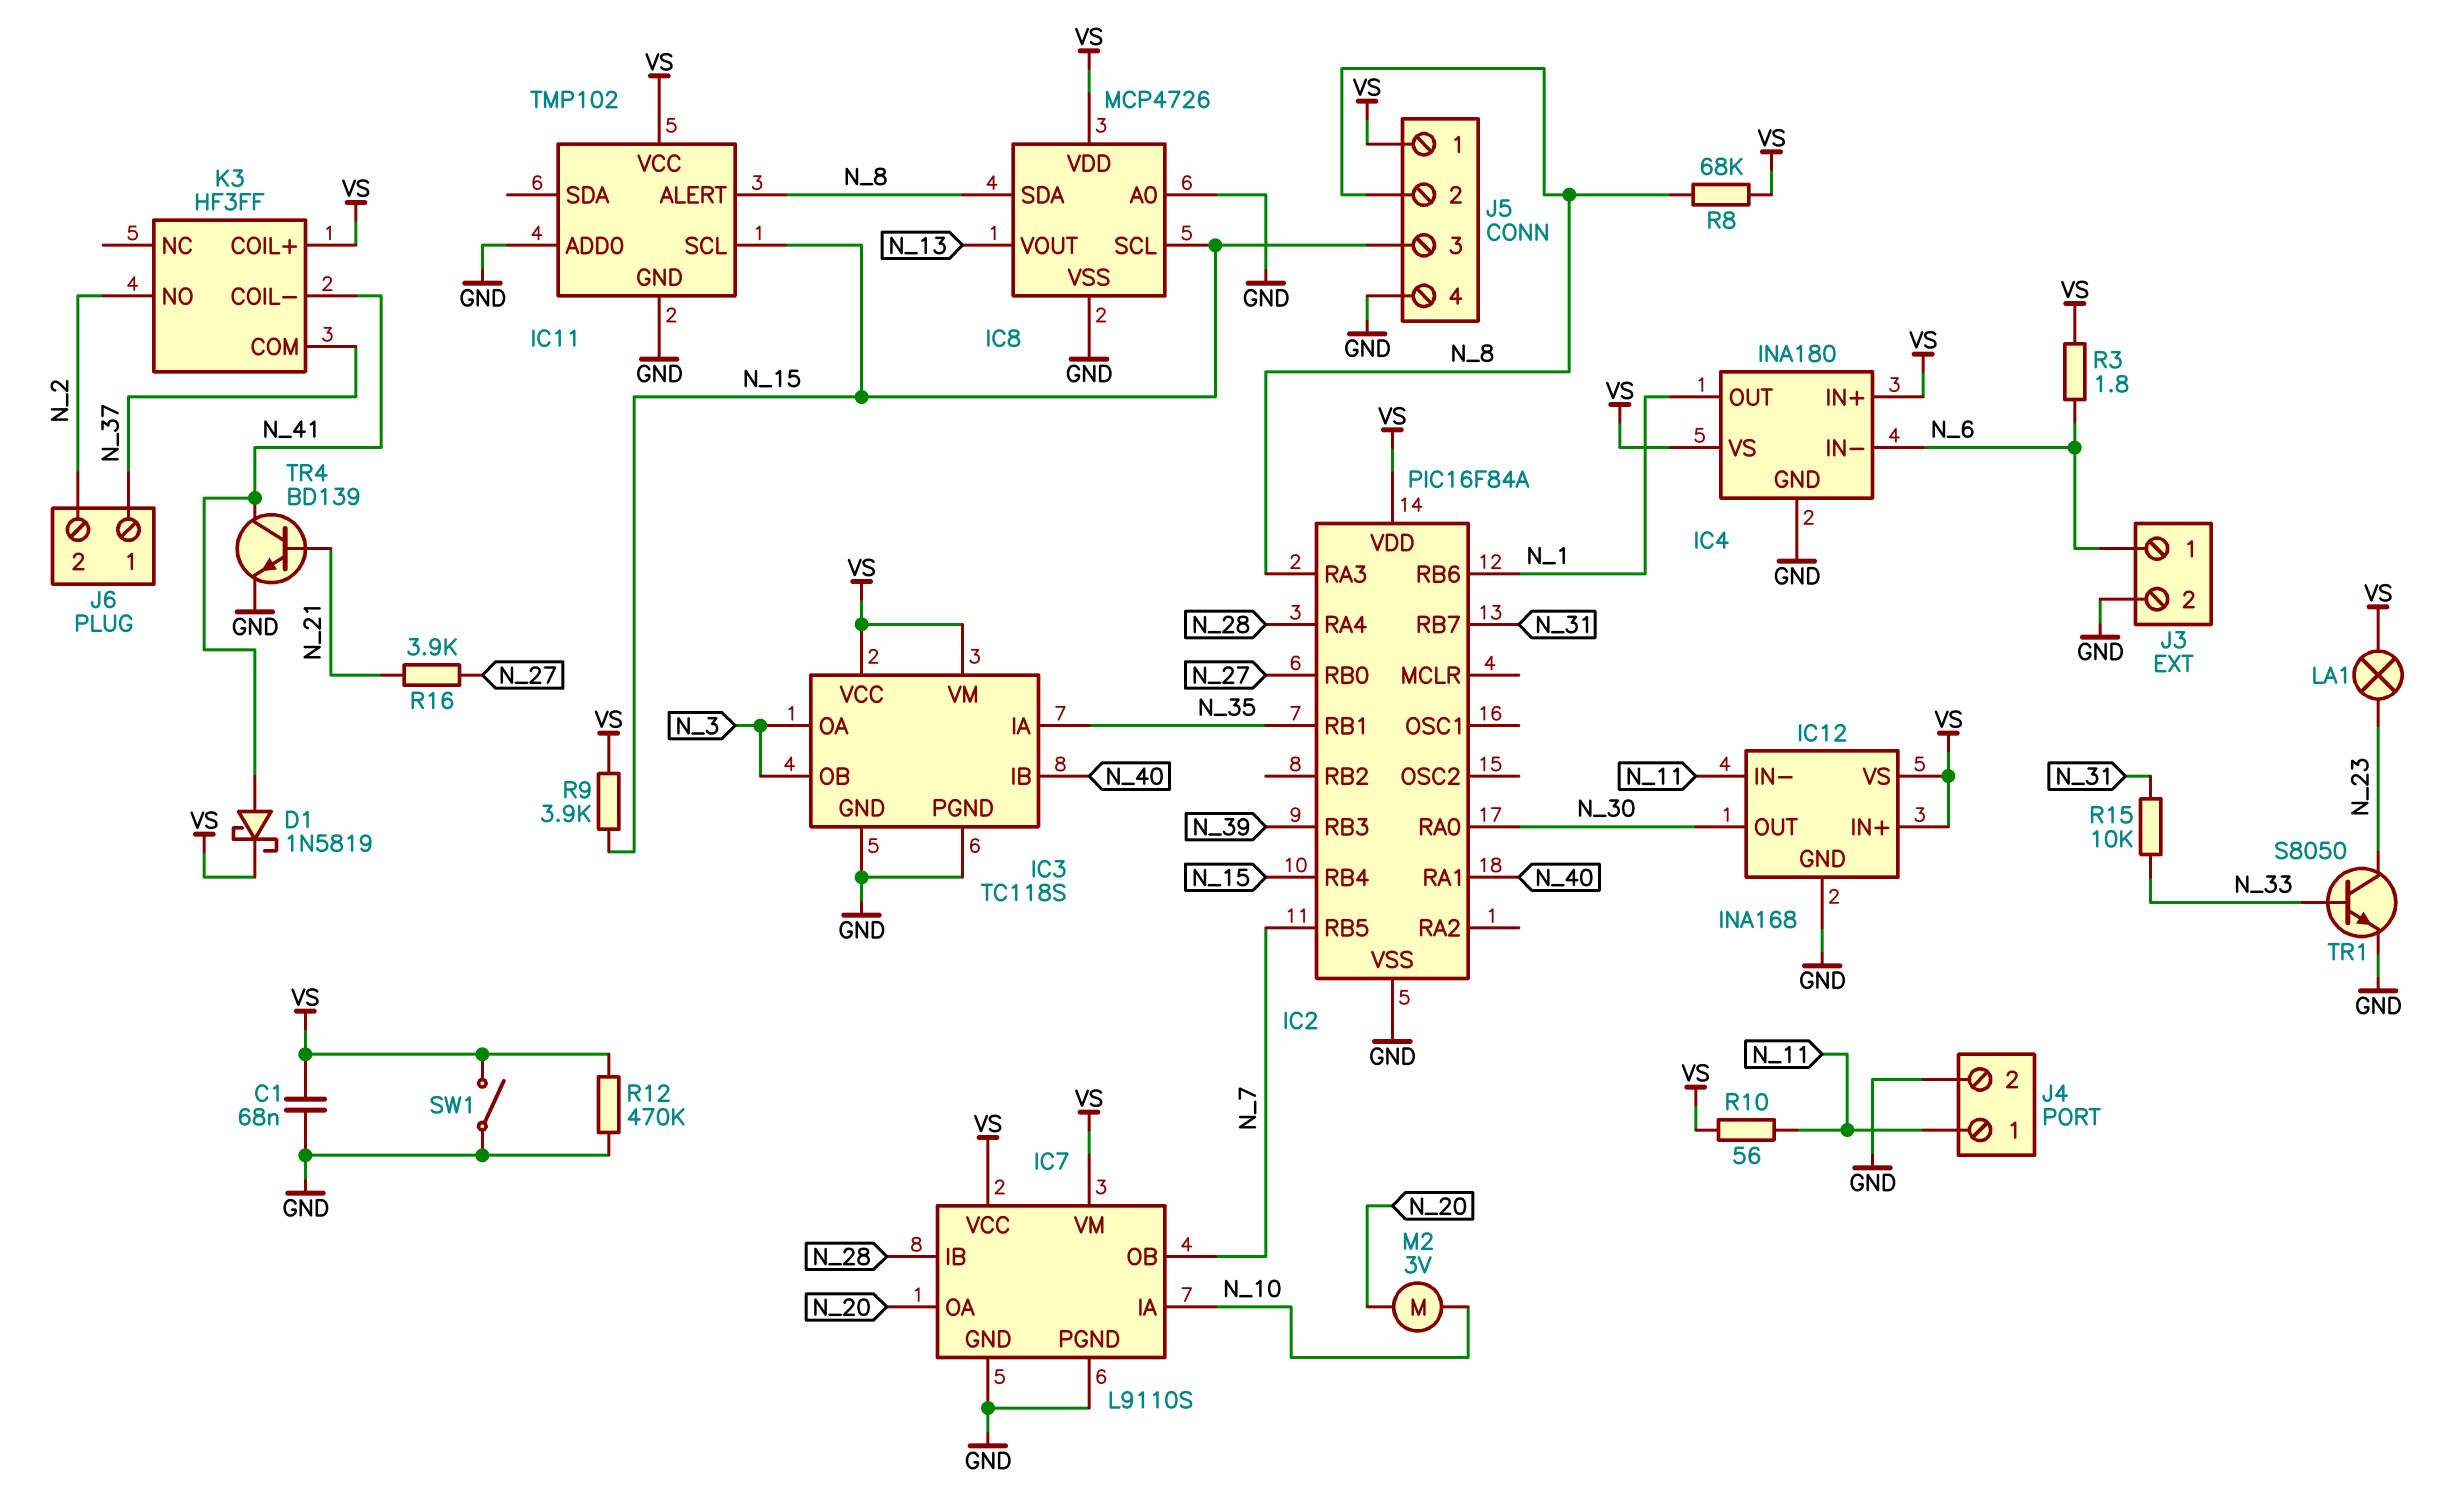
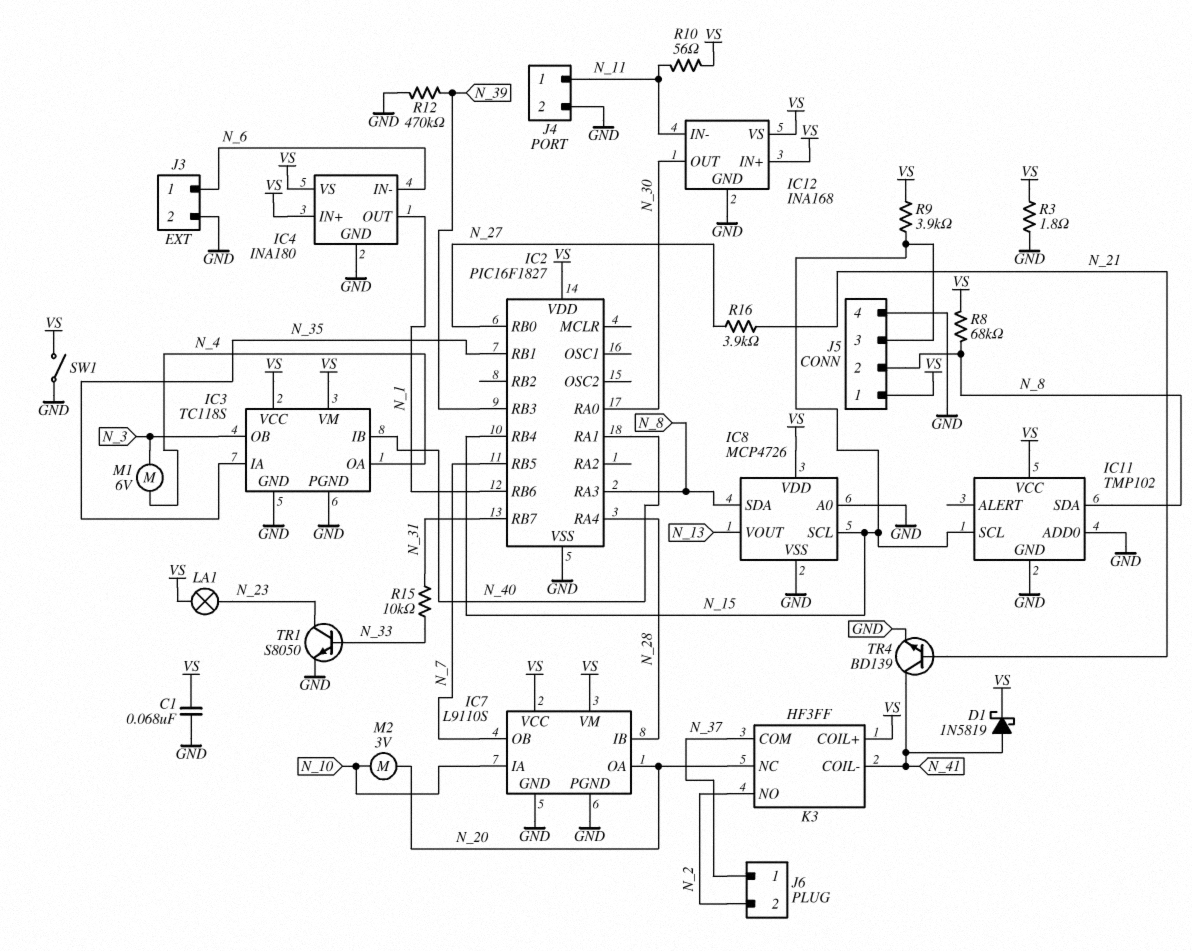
IC2: PIC16F84A -> PIC16F1827
IC3 pin OA: N_3 -> N_4
IC11 pin ALERT: N_8 -> none
IC11 pin SDA: none -> N_8
K3 pin NC: none -> N_20
M1: none -> motor 6V (N_3, N_4)
R3: 1.8 (N_6, VS) -> 1.8 (GND, VS)
R12: 470k (GND, VS) -> 470k (GND, N_39)

